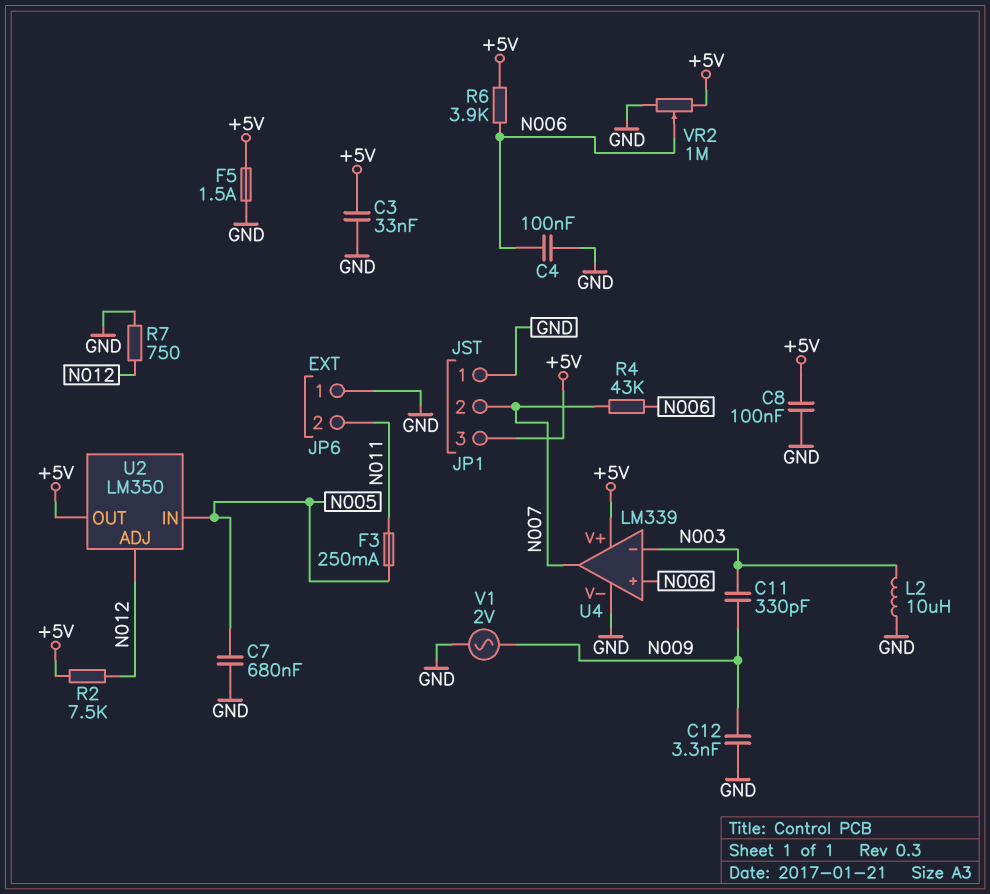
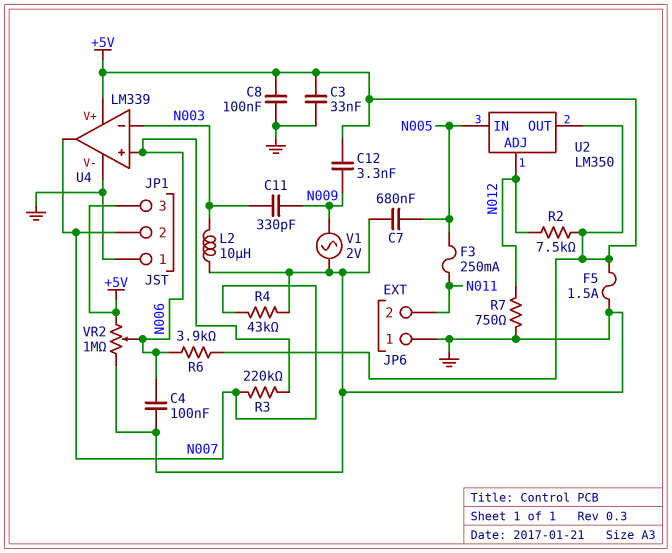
C12: 3.3nF (GND, N009) -> 3.3nF (+5V, N009)
R3: none -> 220k (N006, N007)
R4: 43k (N006, N007) -> 43k (GND, N007)

